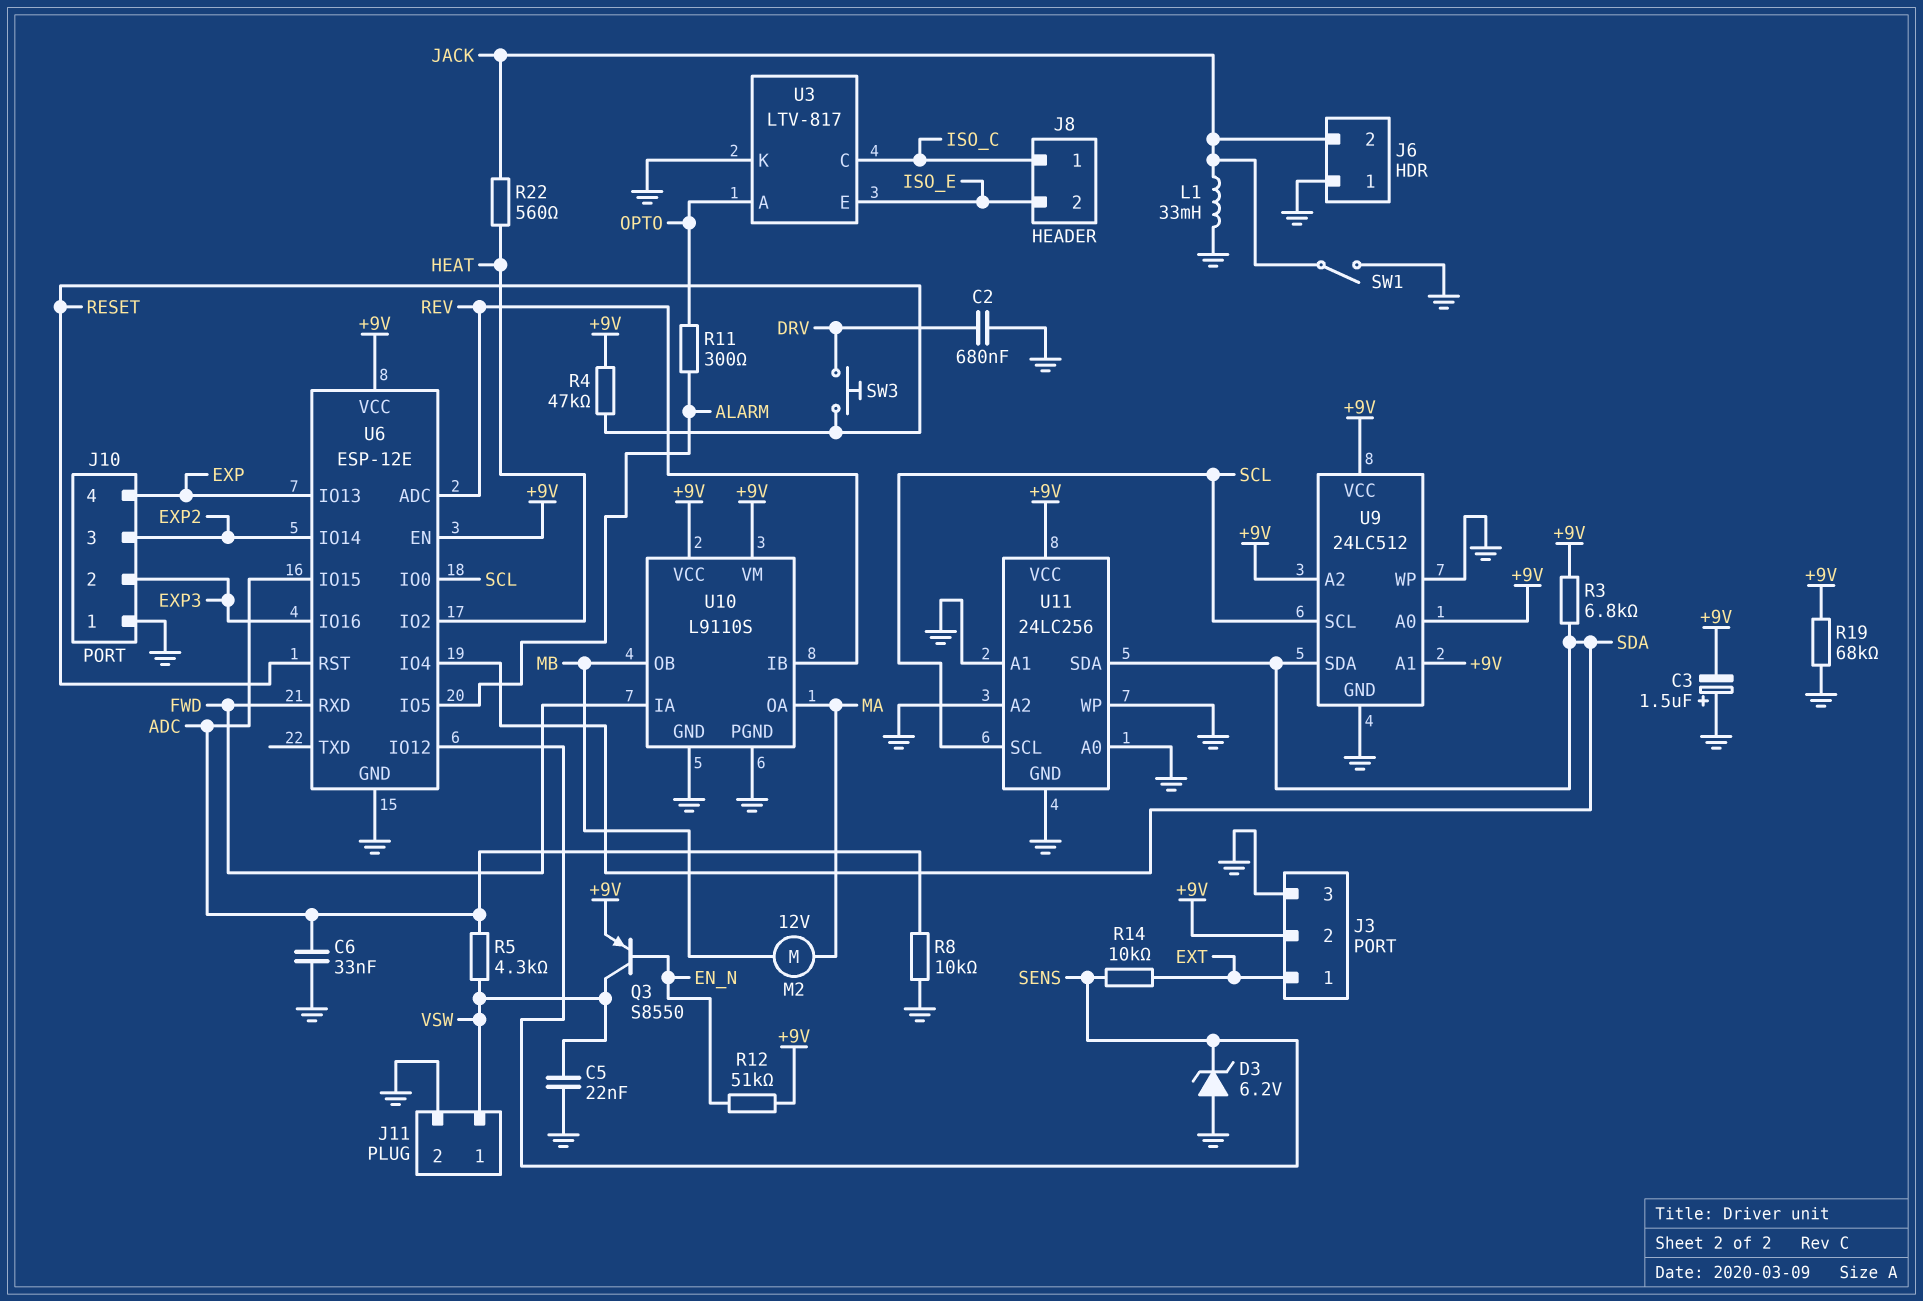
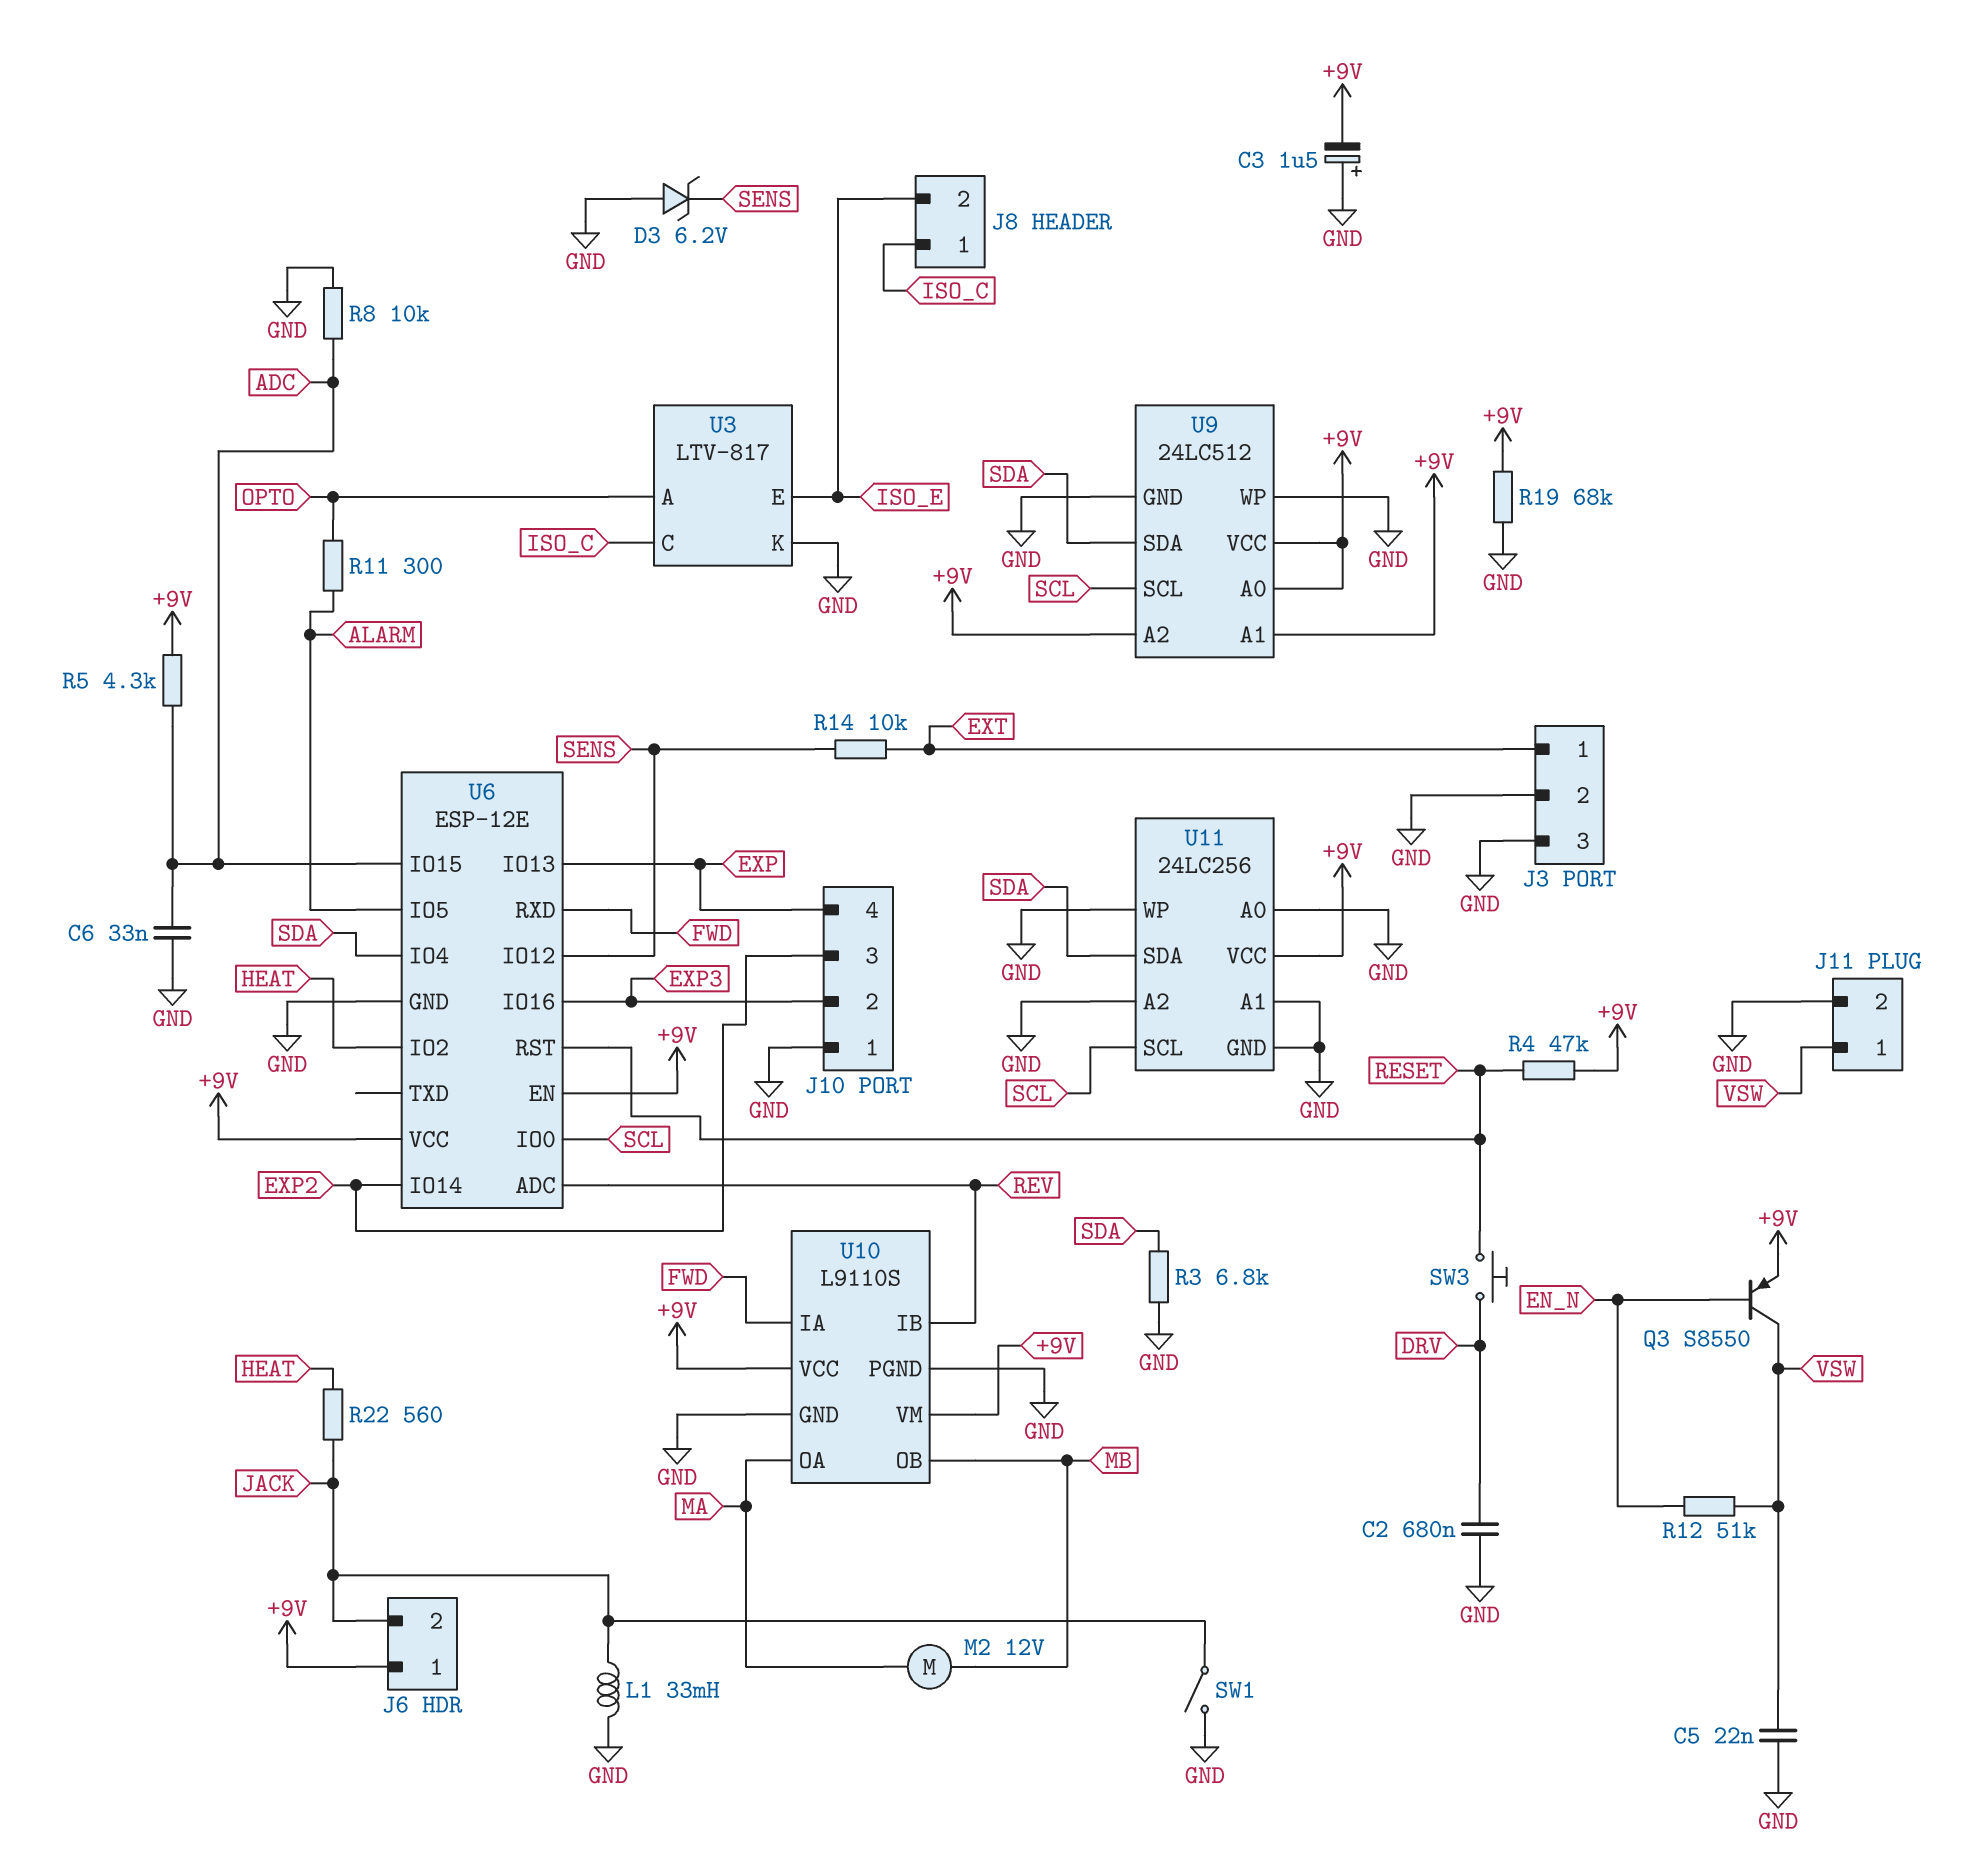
J3 pin 2: +9V -> GND
J6 pin 1: GND -> +9V
R3: 6.8k (+9V, SDA) -> 6.8k (GND, SDA)
R5: 4.3k (ADC, VSW) -> 4.3k (+9V, ADC)
R12: 51k (+9V, EN_N) -> 51k (EN_N, VSW)

